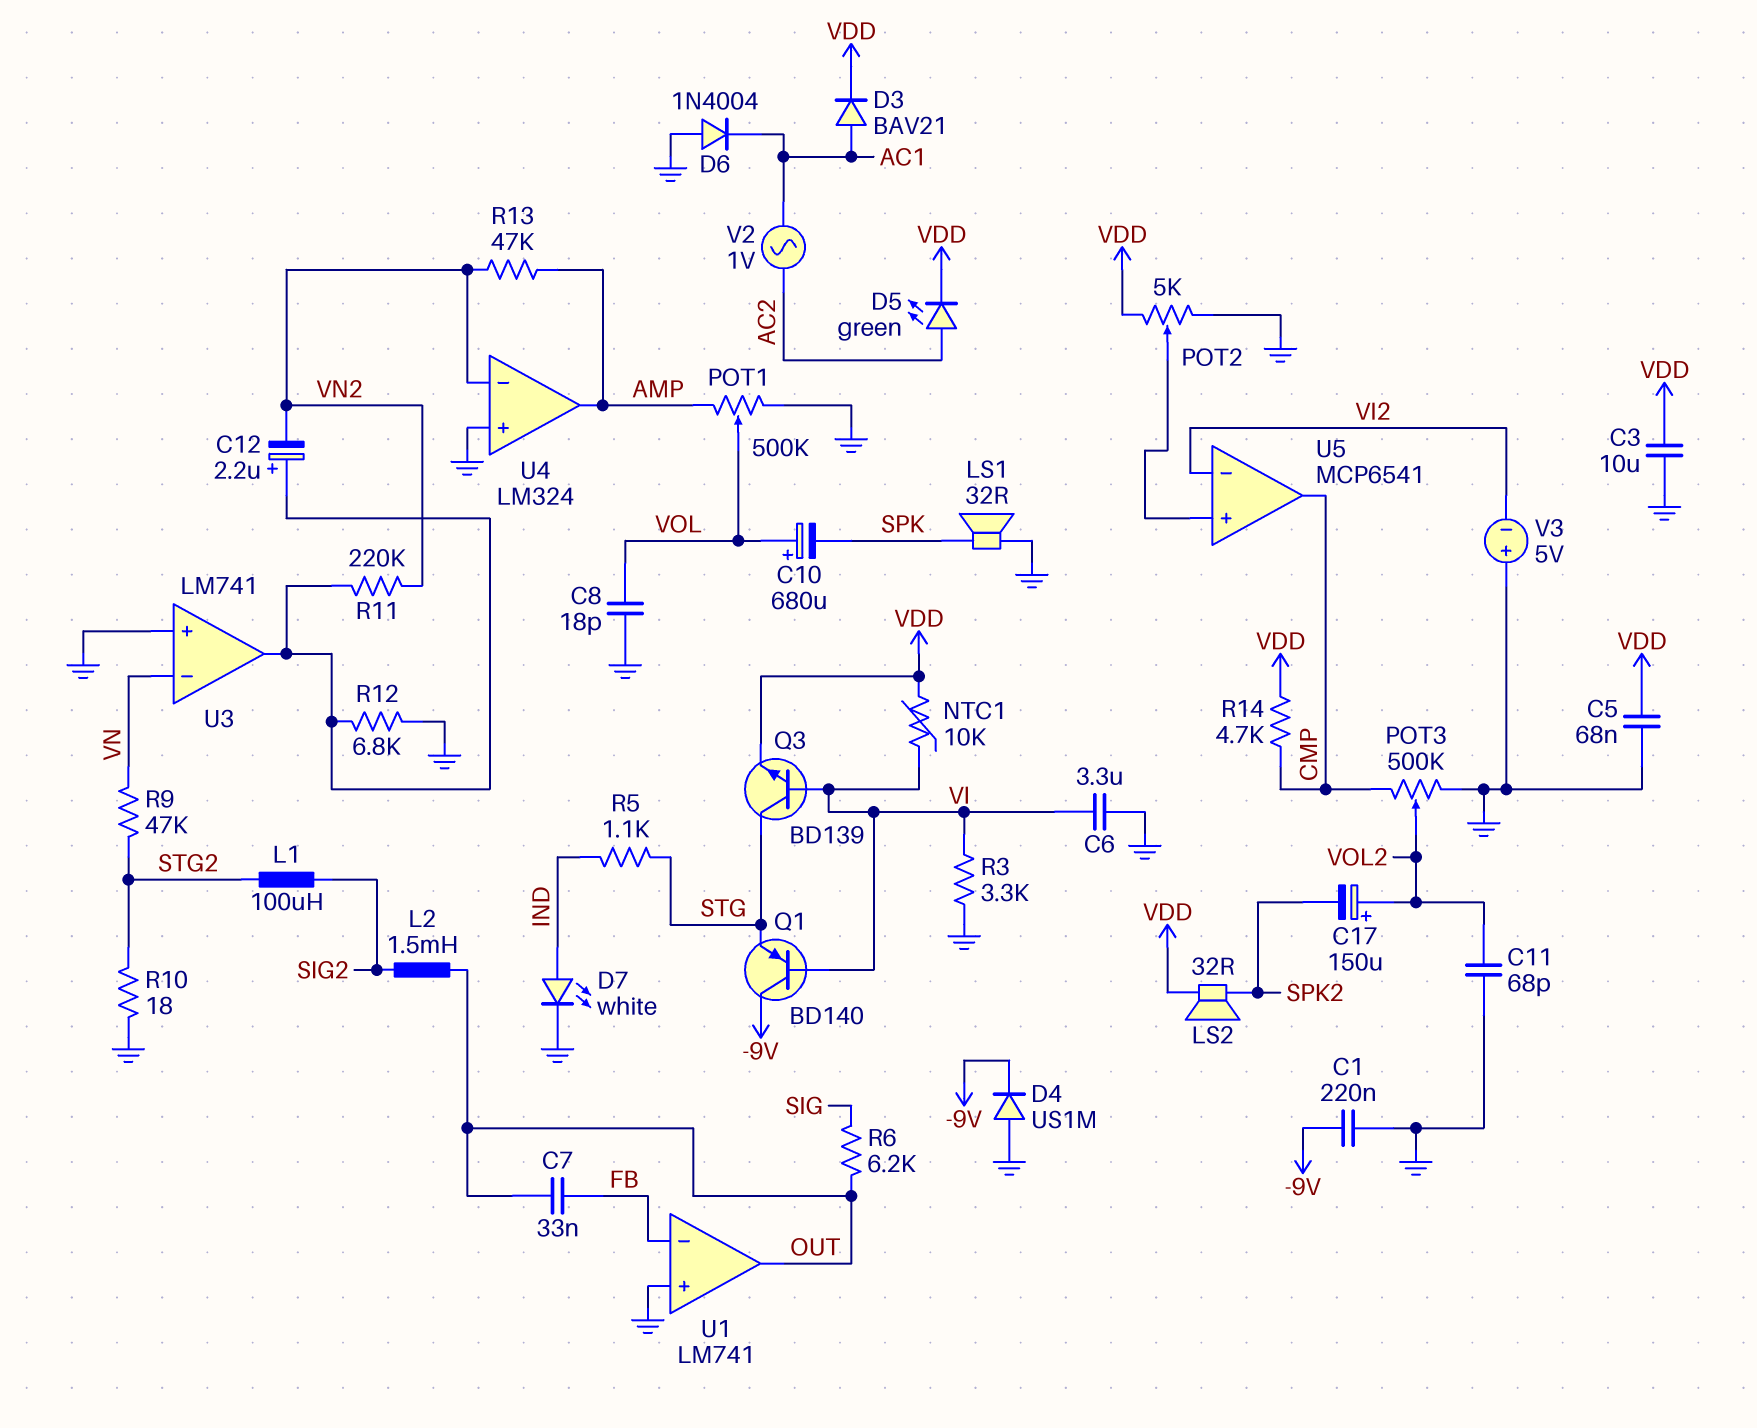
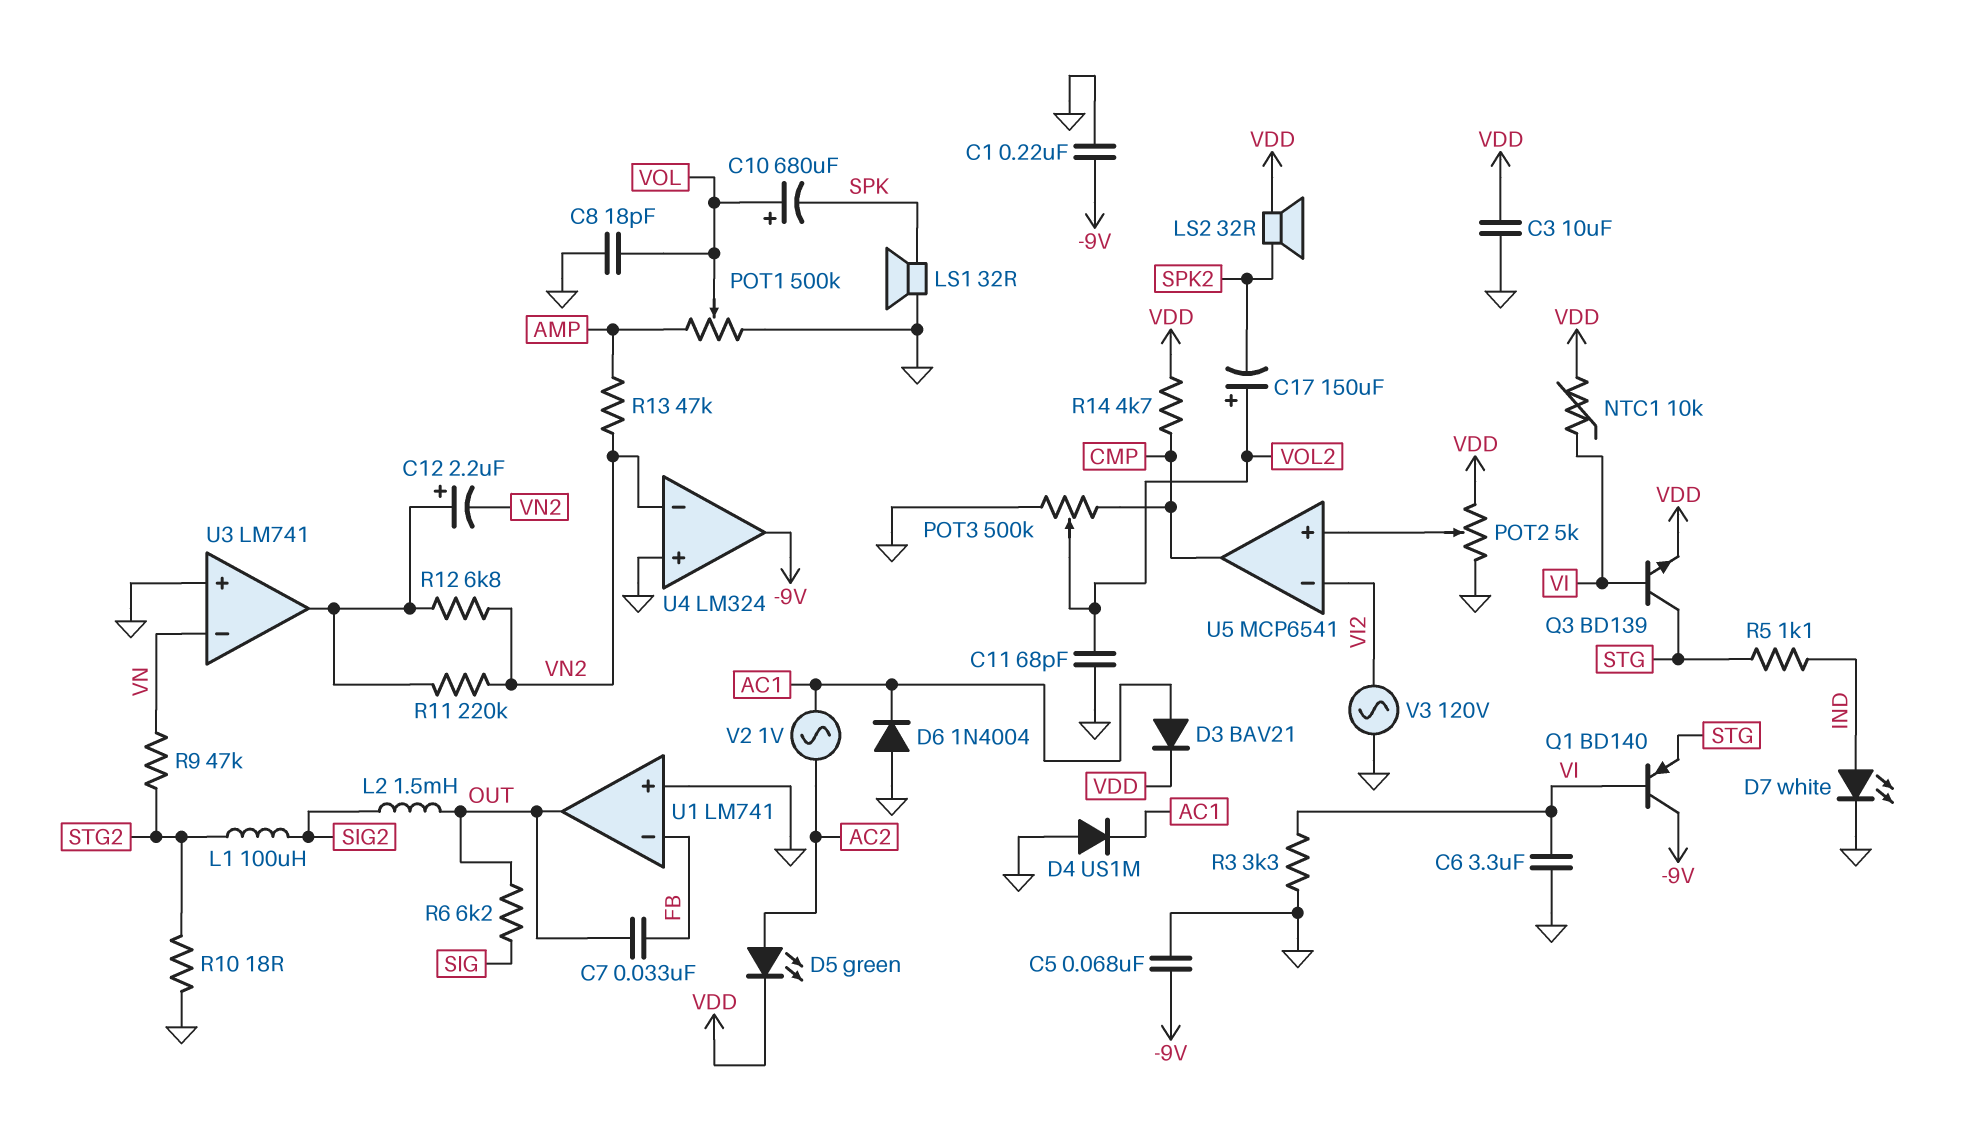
C5: 68nF (GND, VDD) -> 68nF (-9V, GND)
D4: diode US1M (A GND, K -9V) -> diode US1M (A GND, K AC1)
R12: 6.8k (GND, U3/out) -> 6.8k (U3/out, VN2)
U4 pin out: AMP -> -9V
V3: 5V (plus GND, minus VI2) -> AC 120V (GND, VI2)

